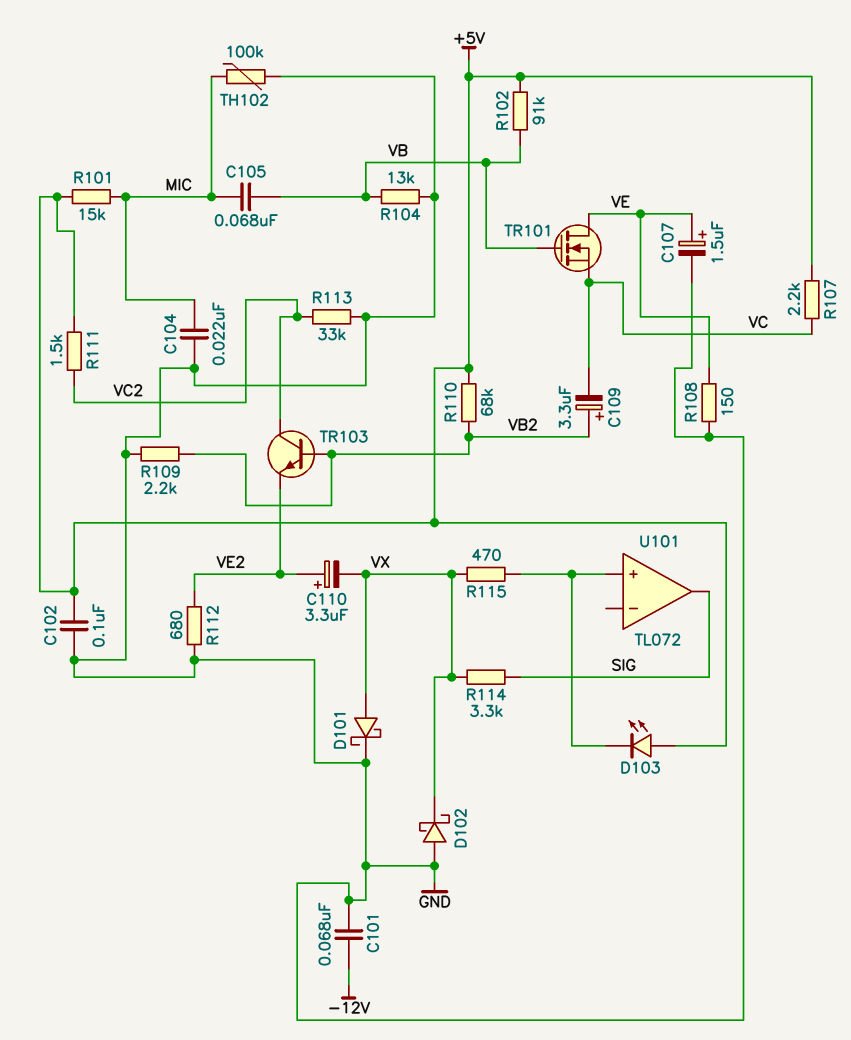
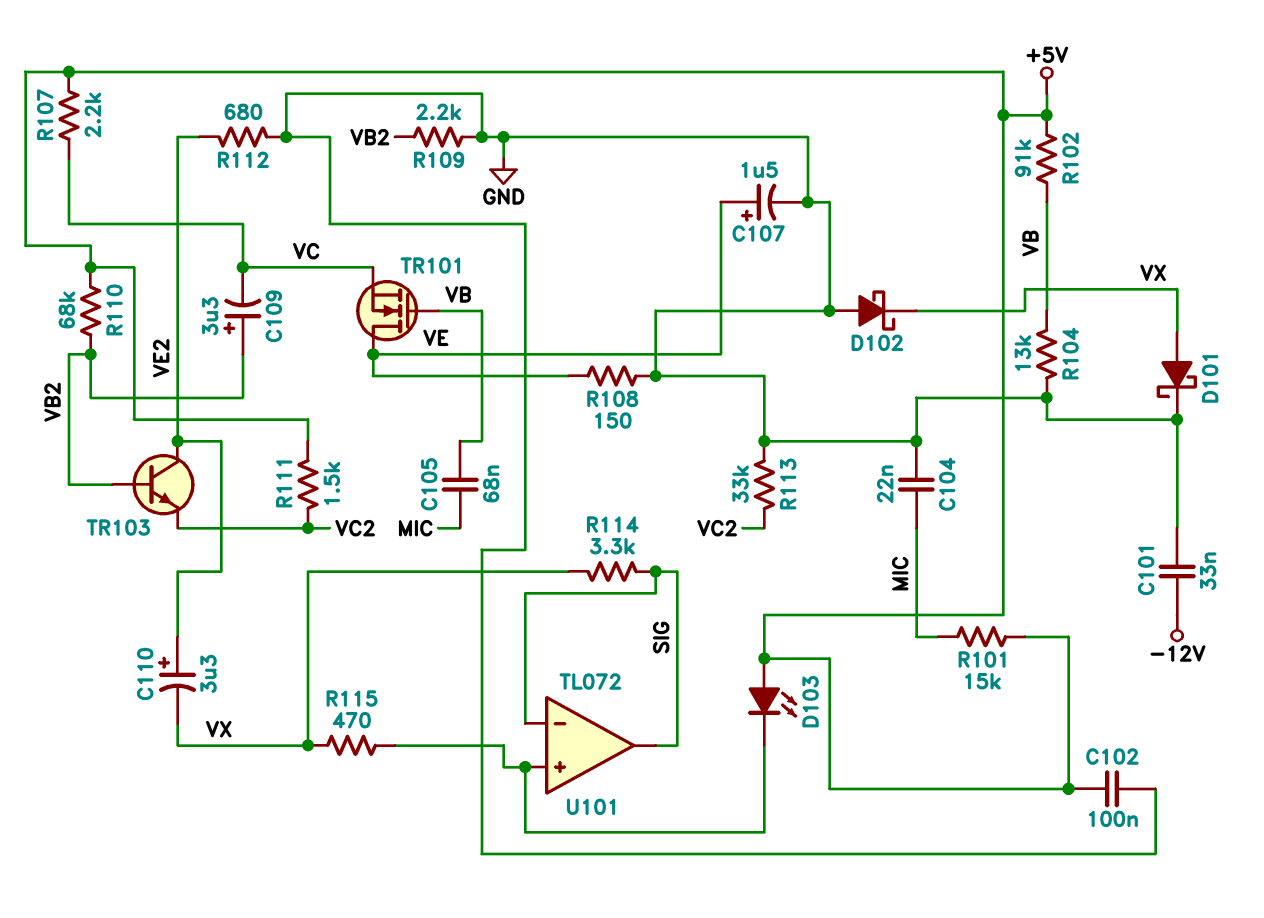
C101: 68nF (-12V, GND) -> 33nF (-12V, GND)
TH102: 100k (GND, MIC) -> none
TR103: NPN (B VB2, C VC2, E VE2) -> NPN (B VB2, C VE2, E VC2)
U101 pin in-: none -> SIG

